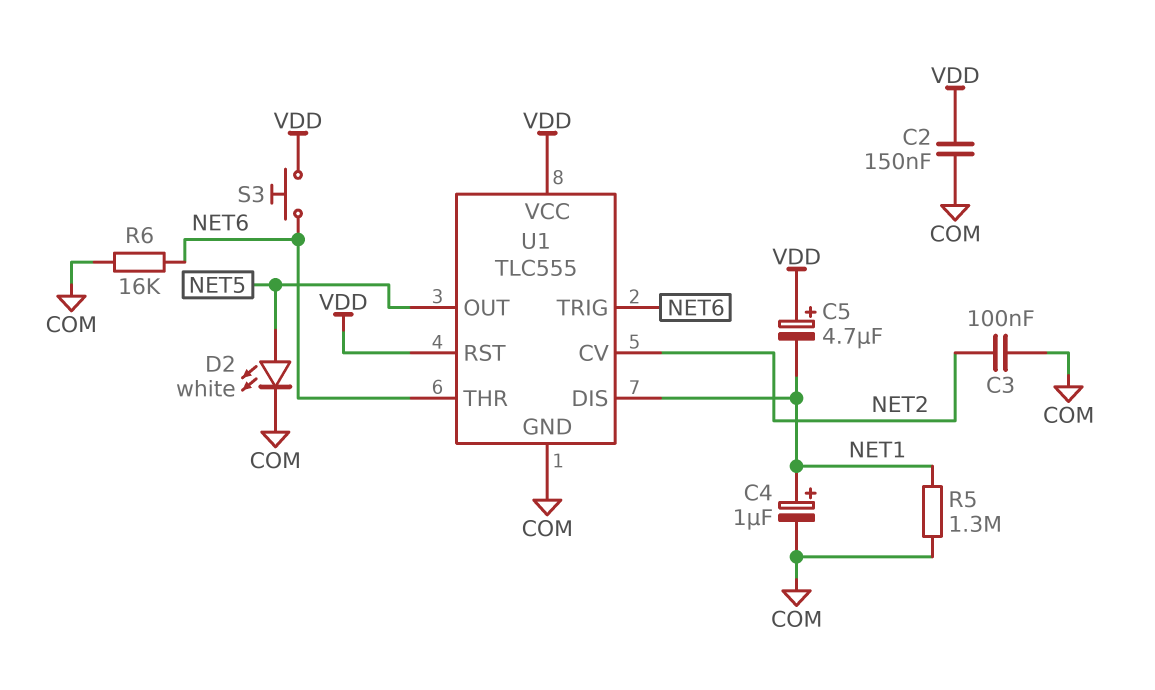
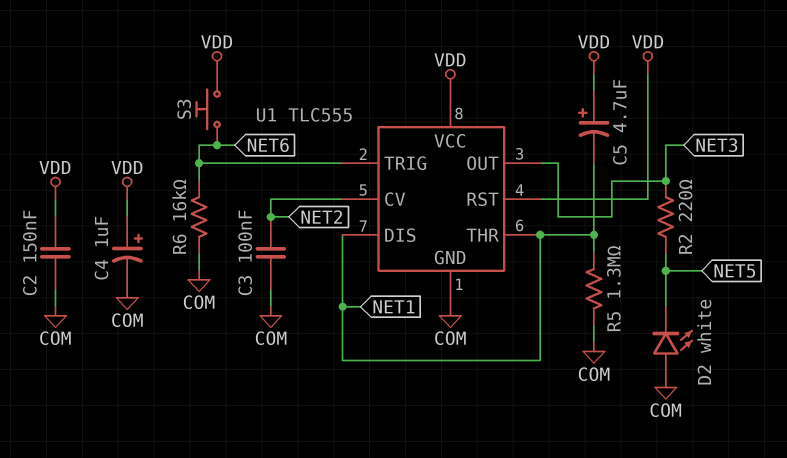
C4: 1uF (plus NET1, minus COM) -> 1uF (plus VDD, minus COM)
D2: LED white (A NET5, K COM) -> LED white (A COM, K NET5)
R2: none -> 220 (NET3, NET5)
U1 pin OUT: NET5 -> NET3
U1 pin THR: NET6 -> NET1

